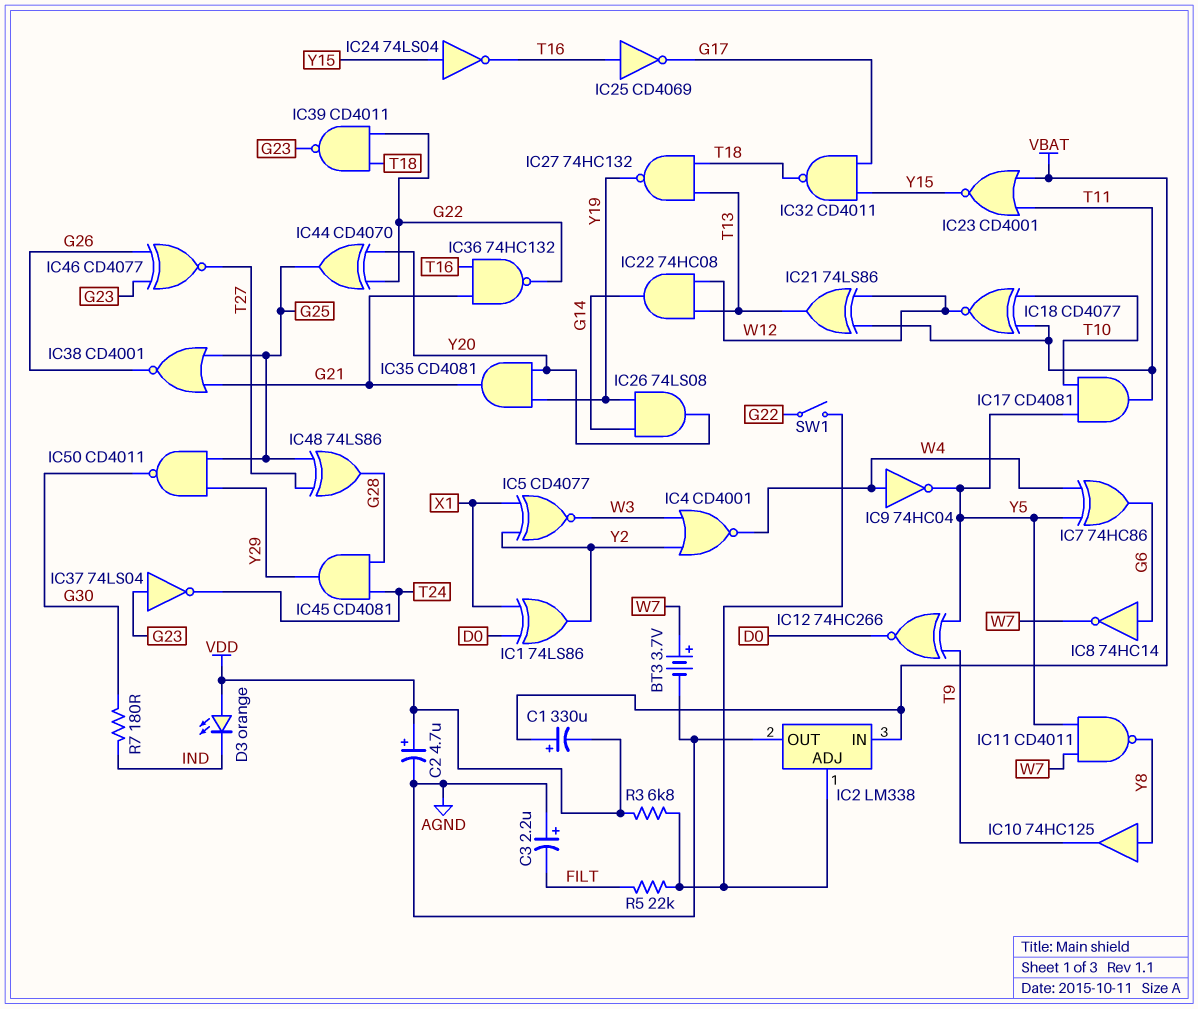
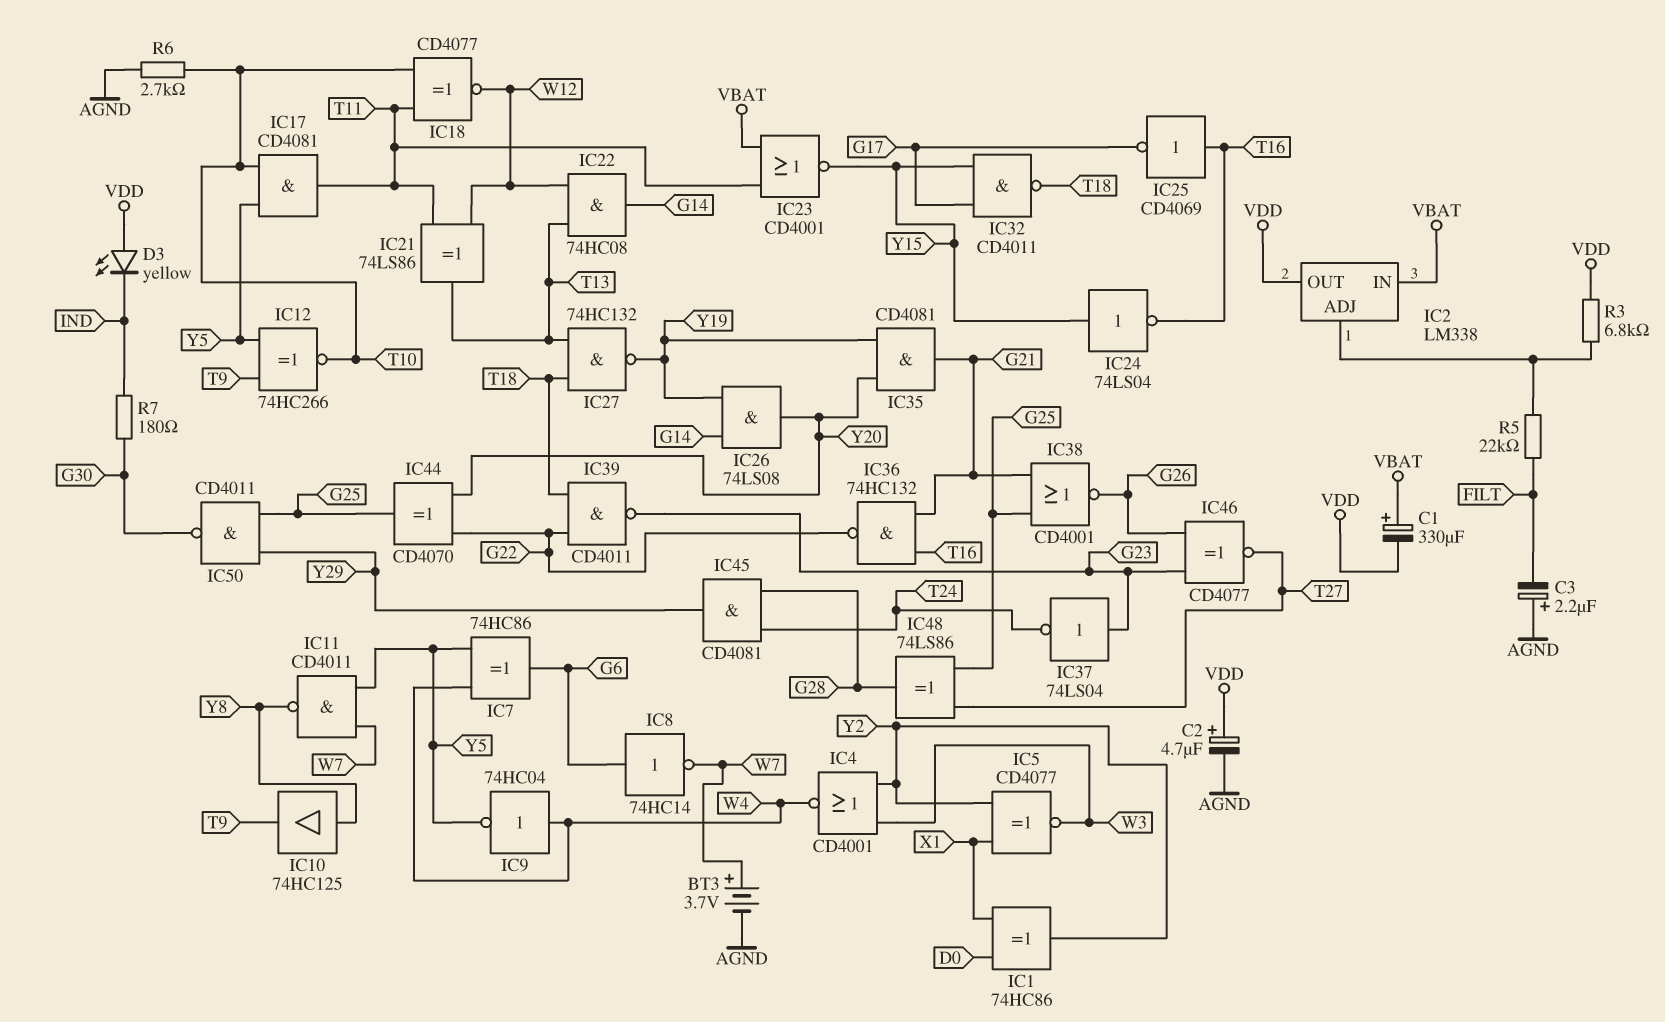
D3: LED orange (A VDD, K IND) -> LED yellow (A VDD, K IND)
IC1: XOR 74LS86 (in D0, in X1, out Y2) -> XOR 74HC86 (in D0, in X1, out Y2)
IC2 pin OUT: AGND -> VDD
IC12: XNOR 74HC266 (in T9, in Y5, out D0) -> XNOR 74HC266 (in T9, in Y5, out T10)
R6: none -> 2.7k (AGND, T10)
SW1: switch (G22, IC2/ADJ) -> none

